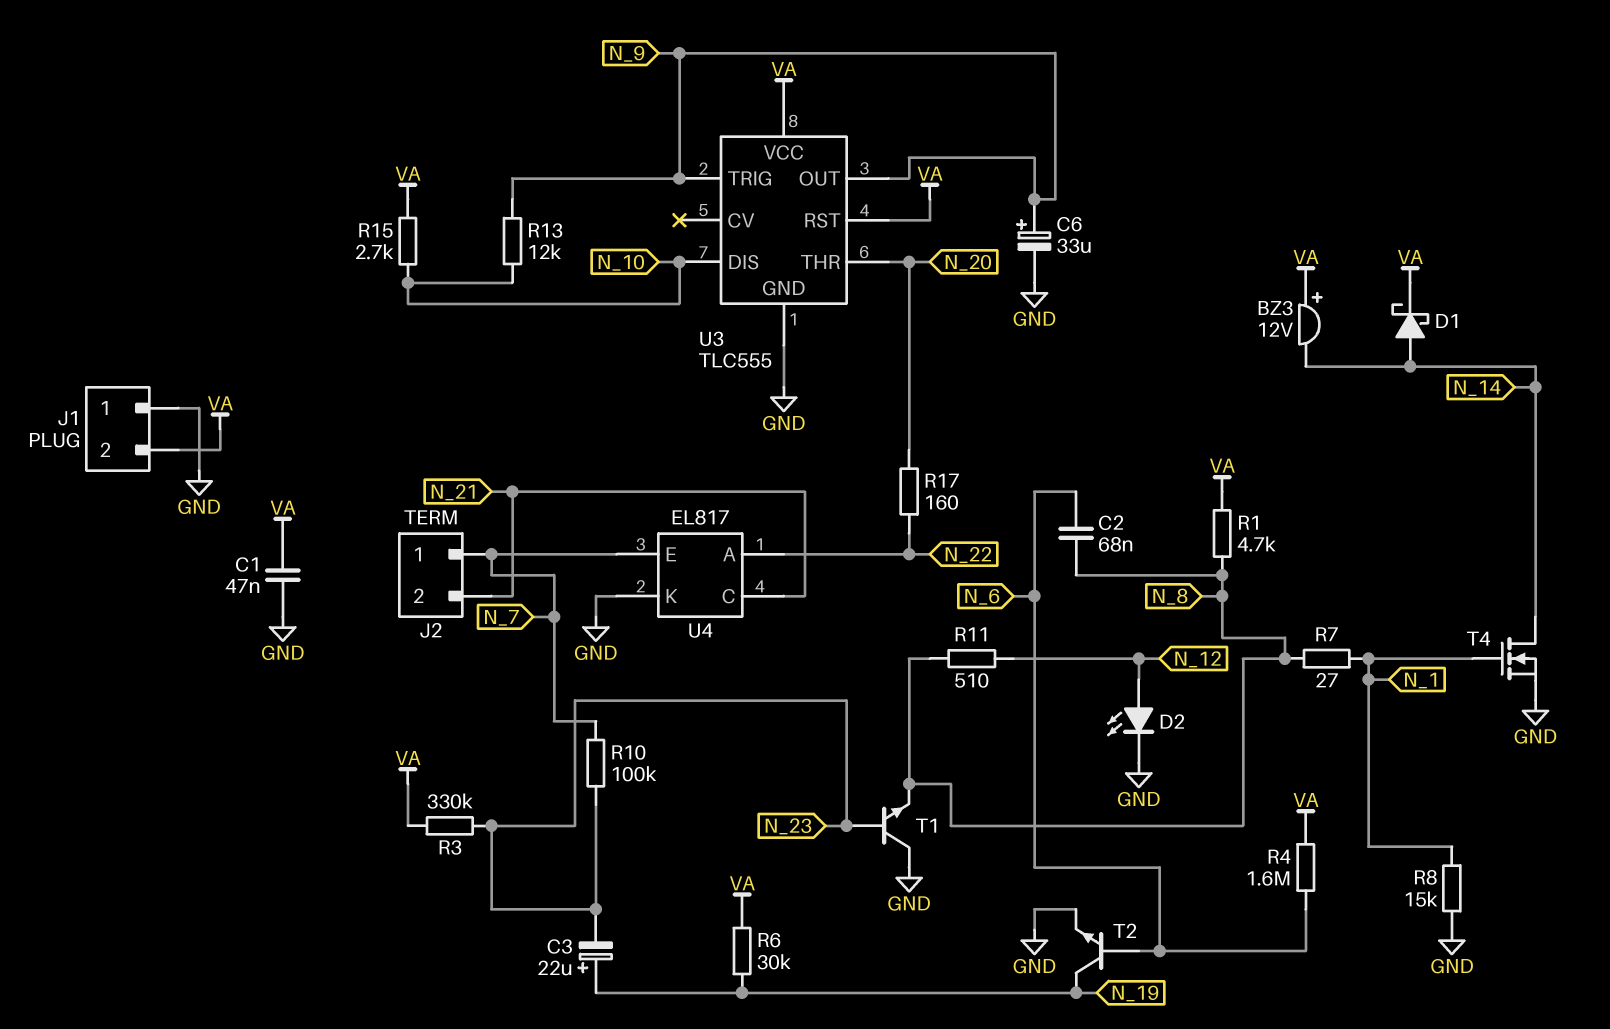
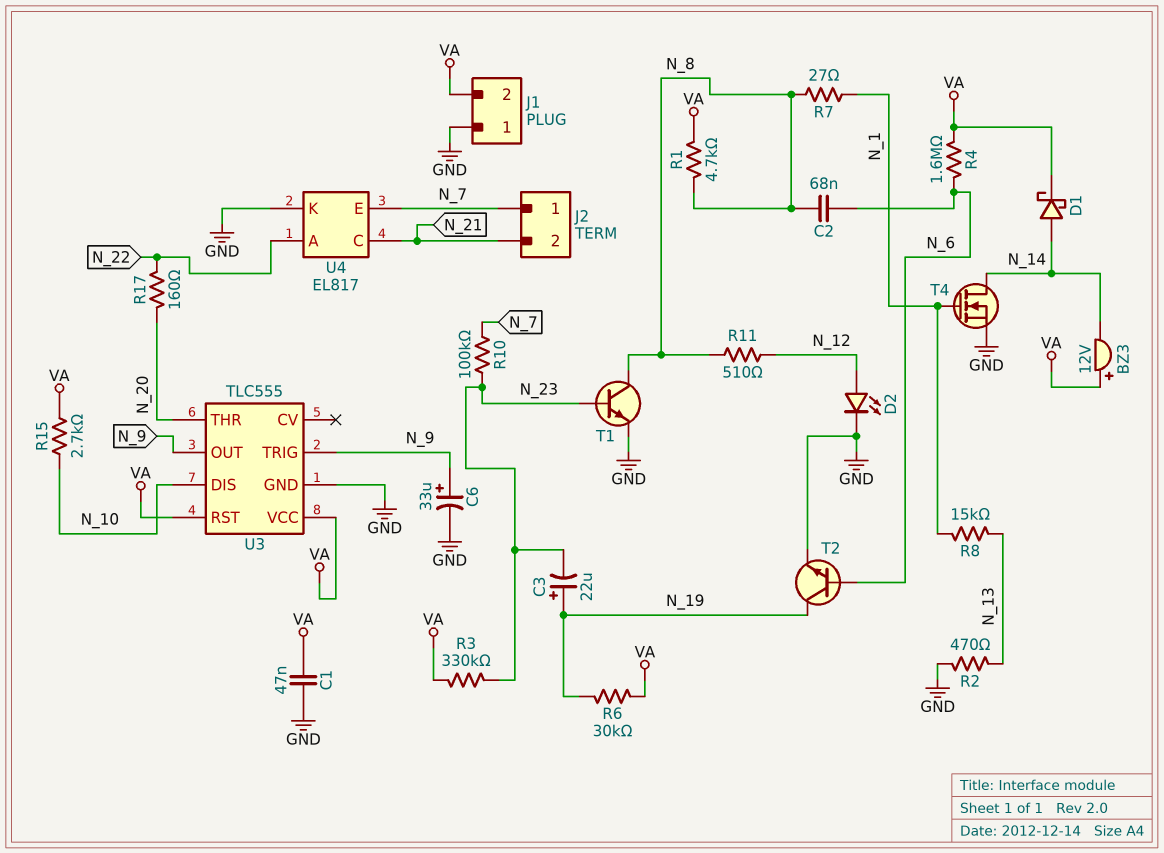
R2: none -> 470 (GND, N_13)
R8: 15k (GND, N_1) -> 15k (N_1, N_13)
R13: 12k (N_9, N_10) -> none
T1: NPN (B N_23, C GND, E N_8) -> NPN (B N_23, C N_8, E GND)

